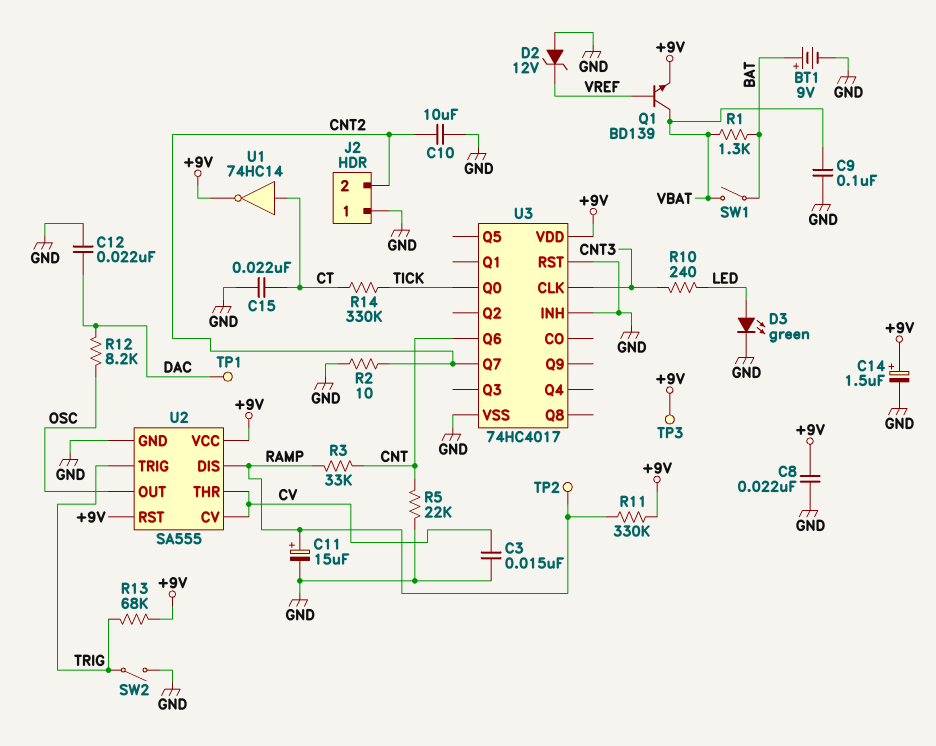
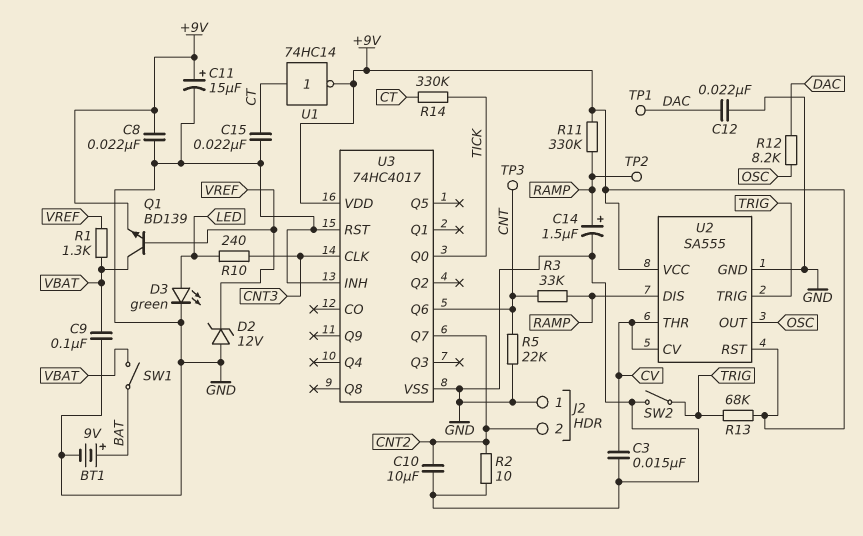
C11: 15uF (plus RAMP, minus GND) -> 15uF (plus +9V, minus GND)
C14: 1.5uF (plus +9V, minus GND) -> 1.5uF (plus RAMP, minus GND)
R1: 1.3k (BAT, VBAT) -> 1.3k (VBAT, VREF)
TP3: test point (+9V) -> test point (CNT)

